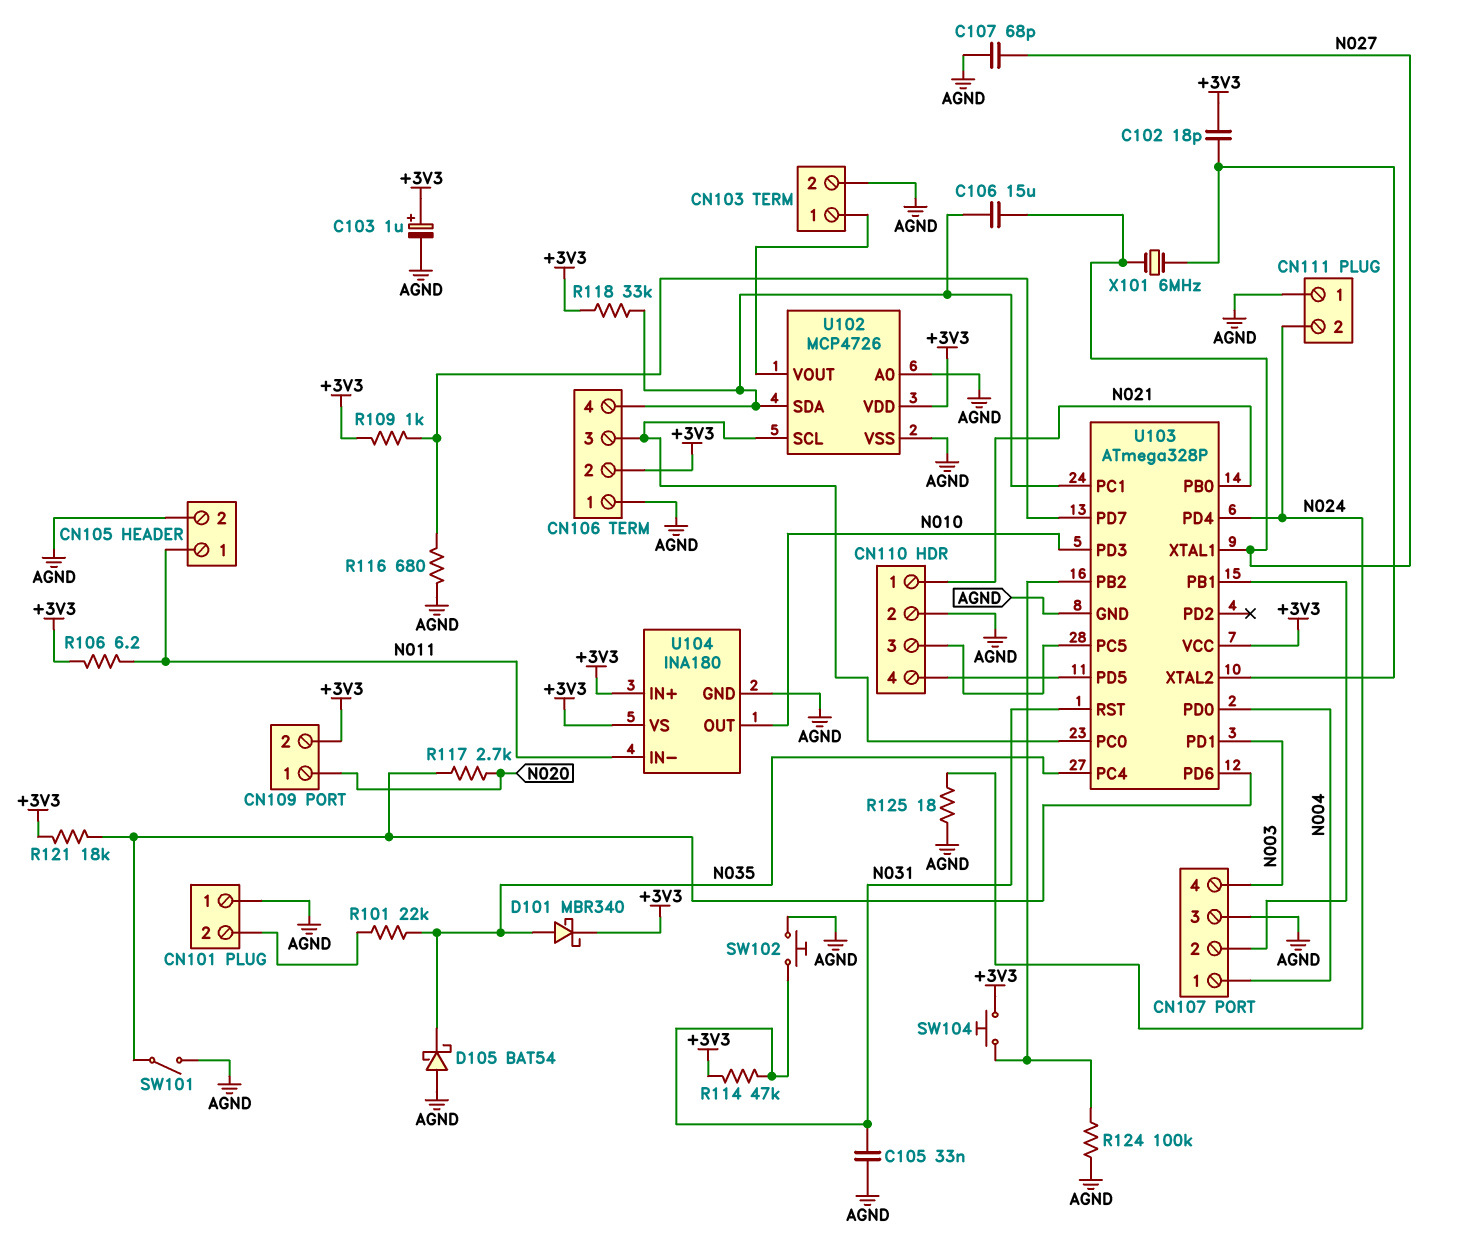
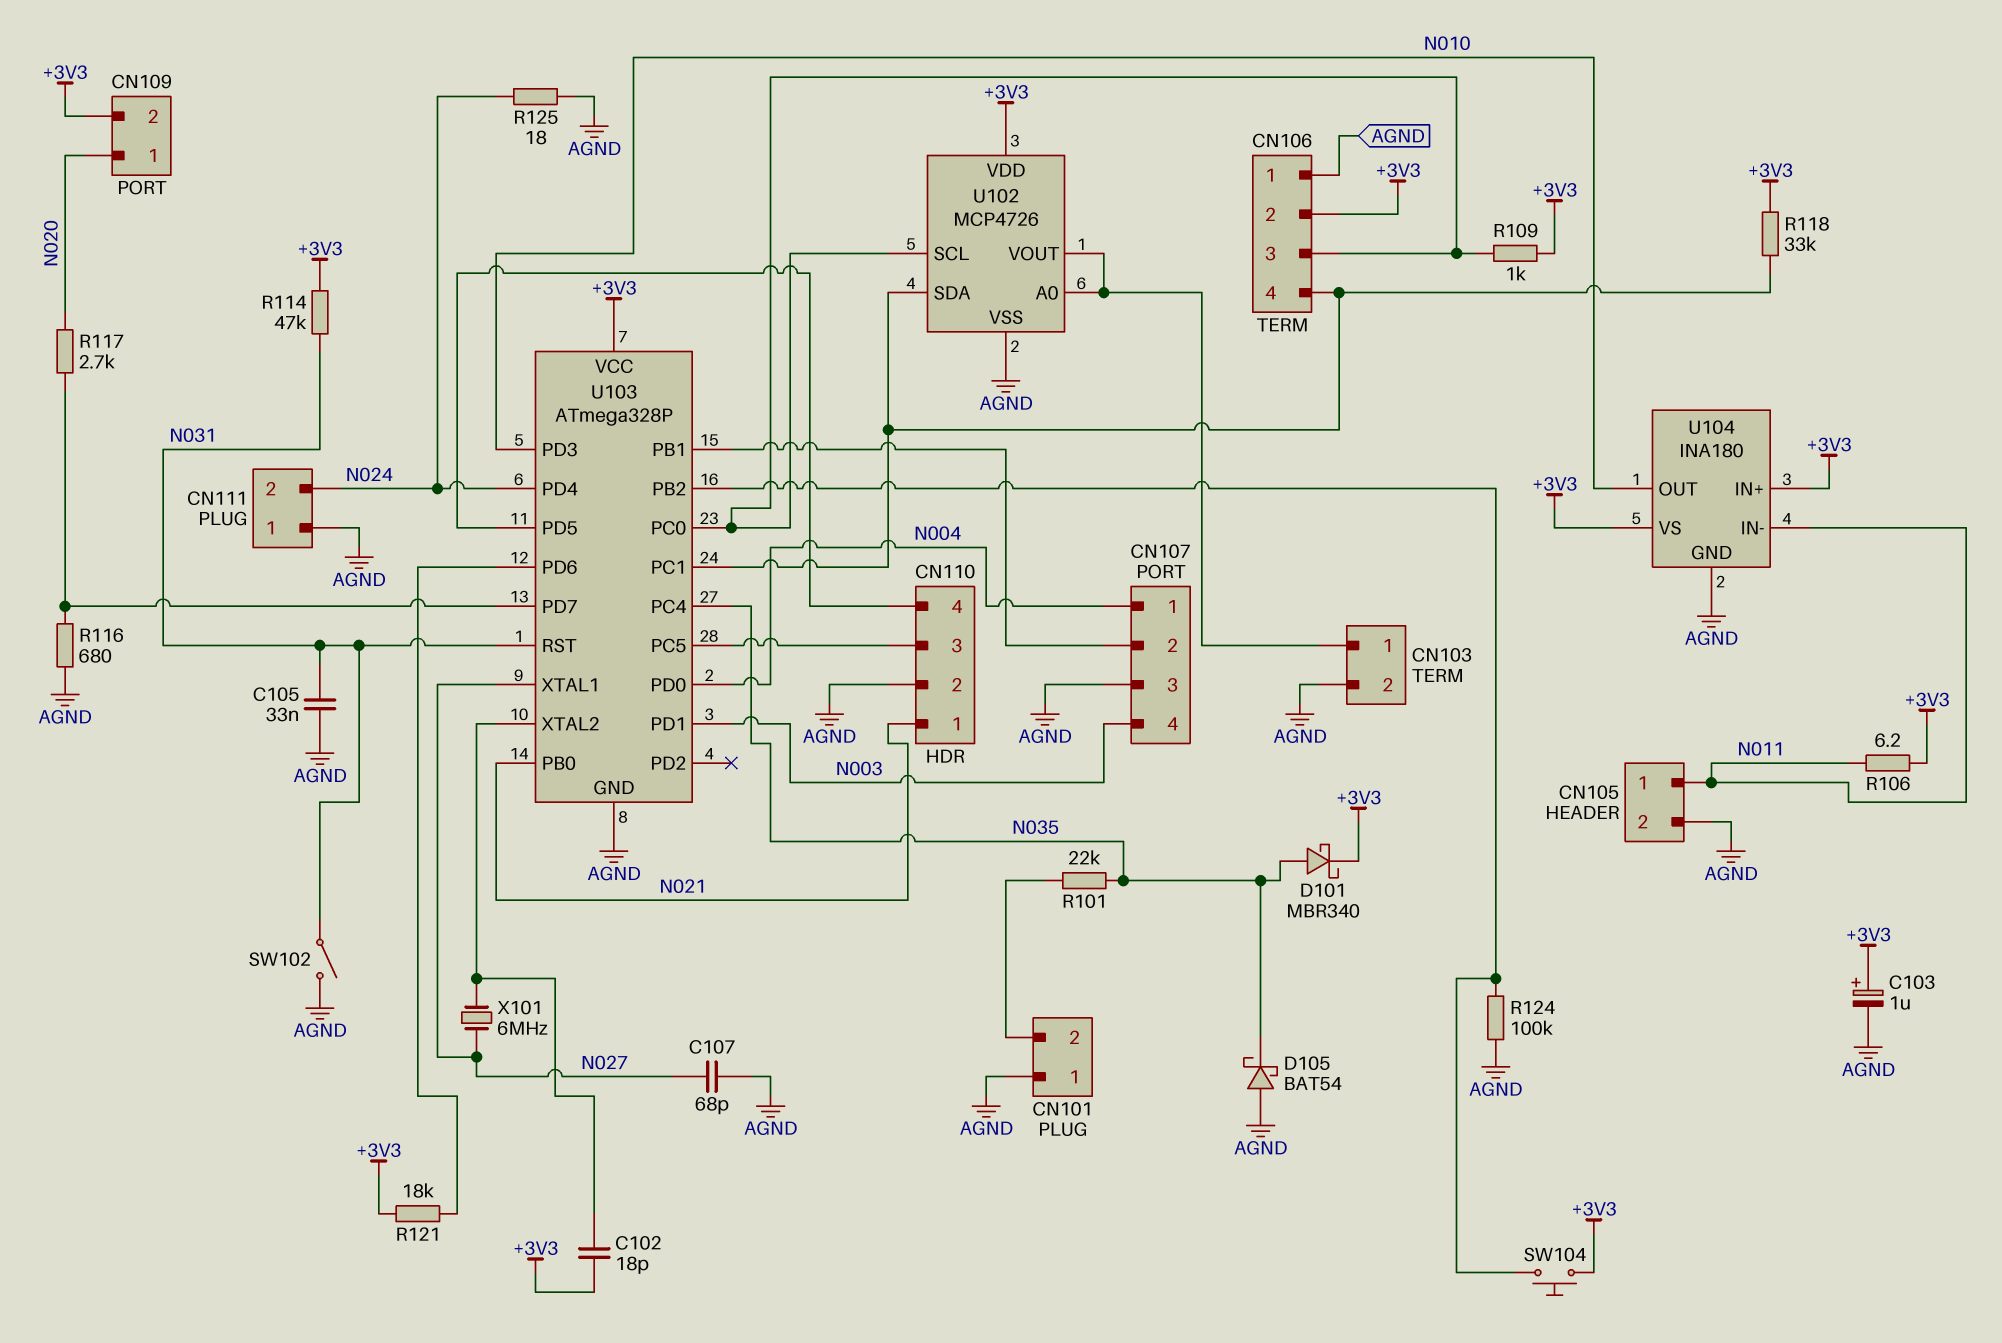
C106: 15uF (CN106/4, N027) -> none
R109: 1k (+3V3, U103/PD7) -> 1k (+3V3, CN106/3)
R117: 2.7k (N020, U103/PD6) -> 2.7k (N020, U103/PD7)
SW101: switch (AGND, U103/PD6) -> none
SW102: button (AGND, N031) -> switch (AGND, N031)
U102 pin A0: AGND -> CN103/1

